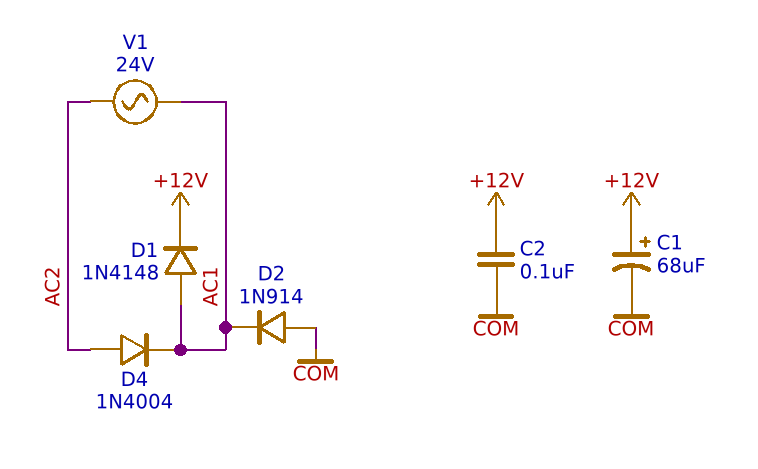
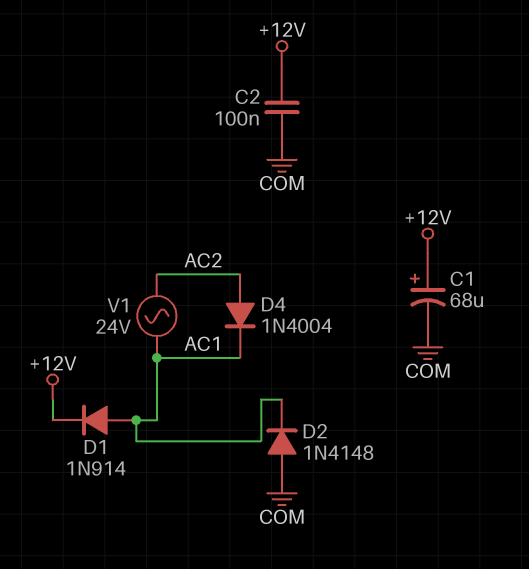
D1: diode 1N4148 (A AC1, K +12V) -> diode 1N914 (A AC1, K +12V)
D2: diode 1N914 (A COM, K AC1) -> diode 1N4148 (A COM, K AC1)

